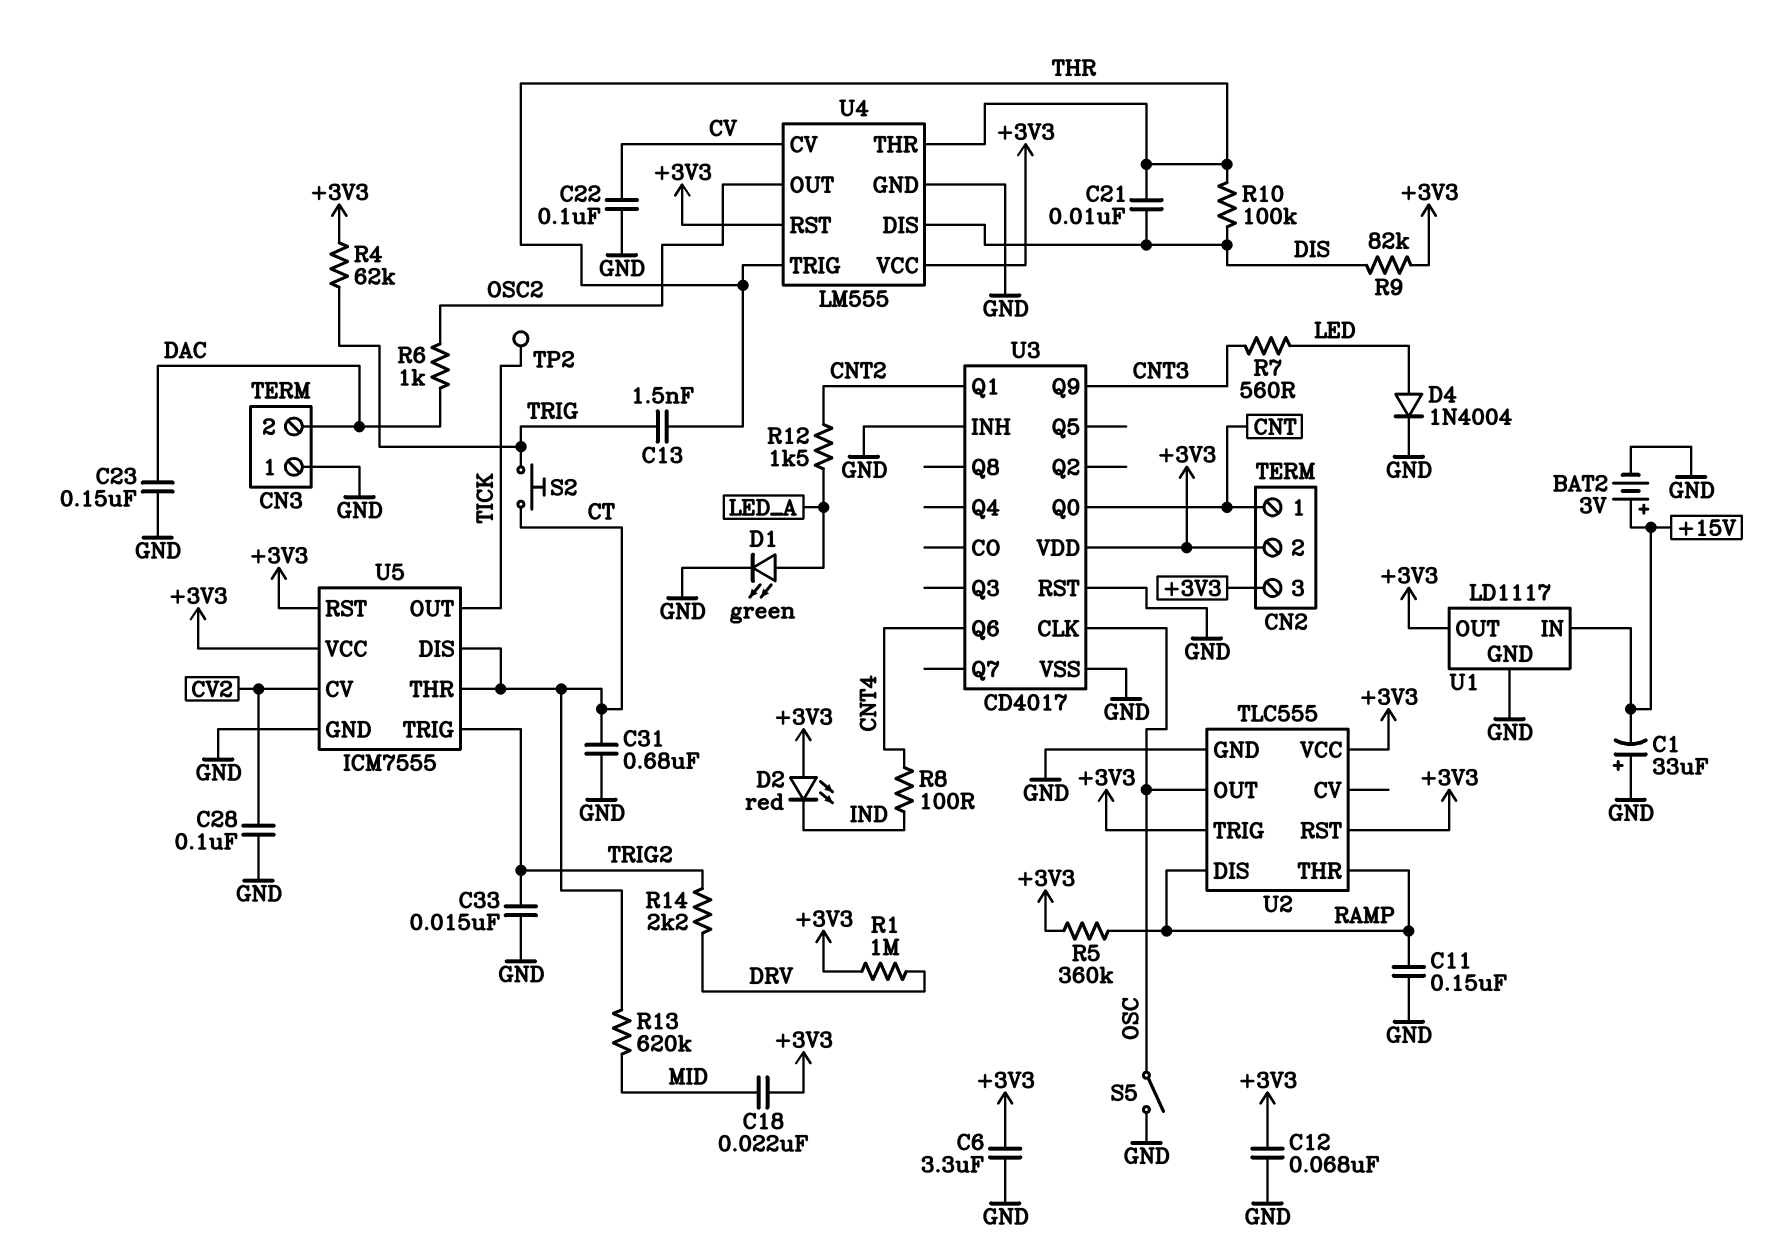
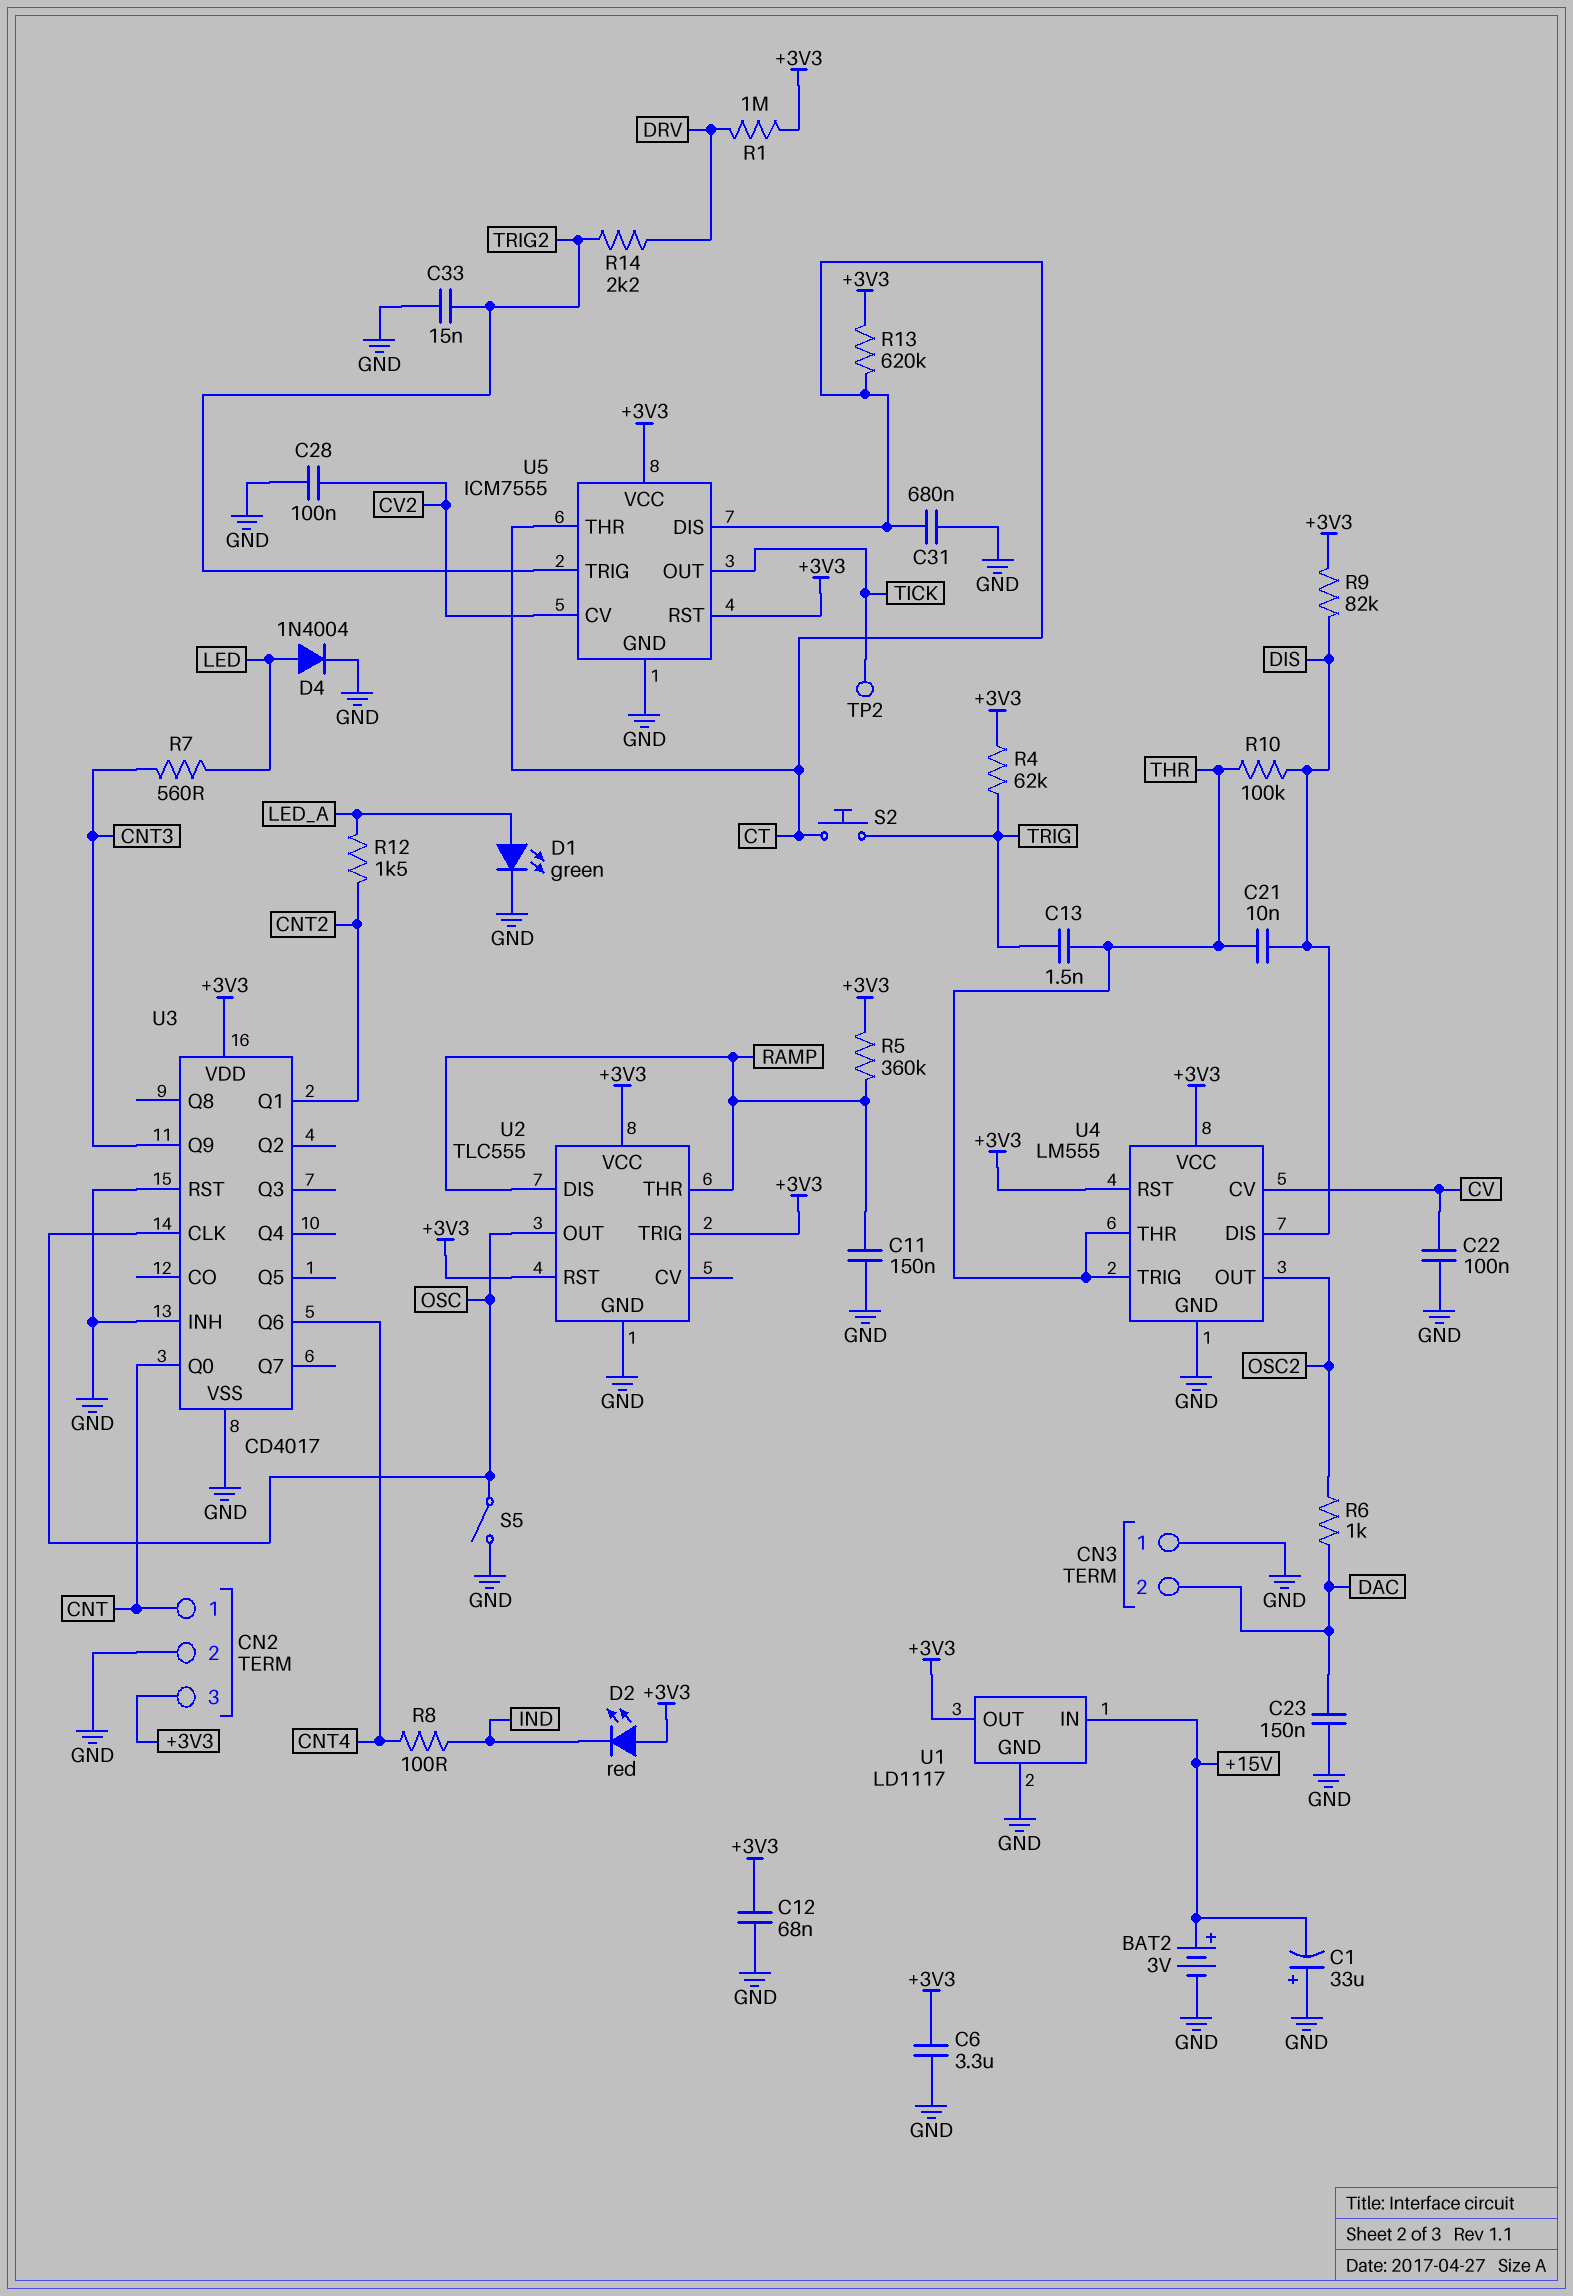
C18: 22nF (+3V3, MID) -> none
CN2 pin 2: +3V3 -> GND
R13: 620k (CT, MID) -> 620k (+3V3, CT)

